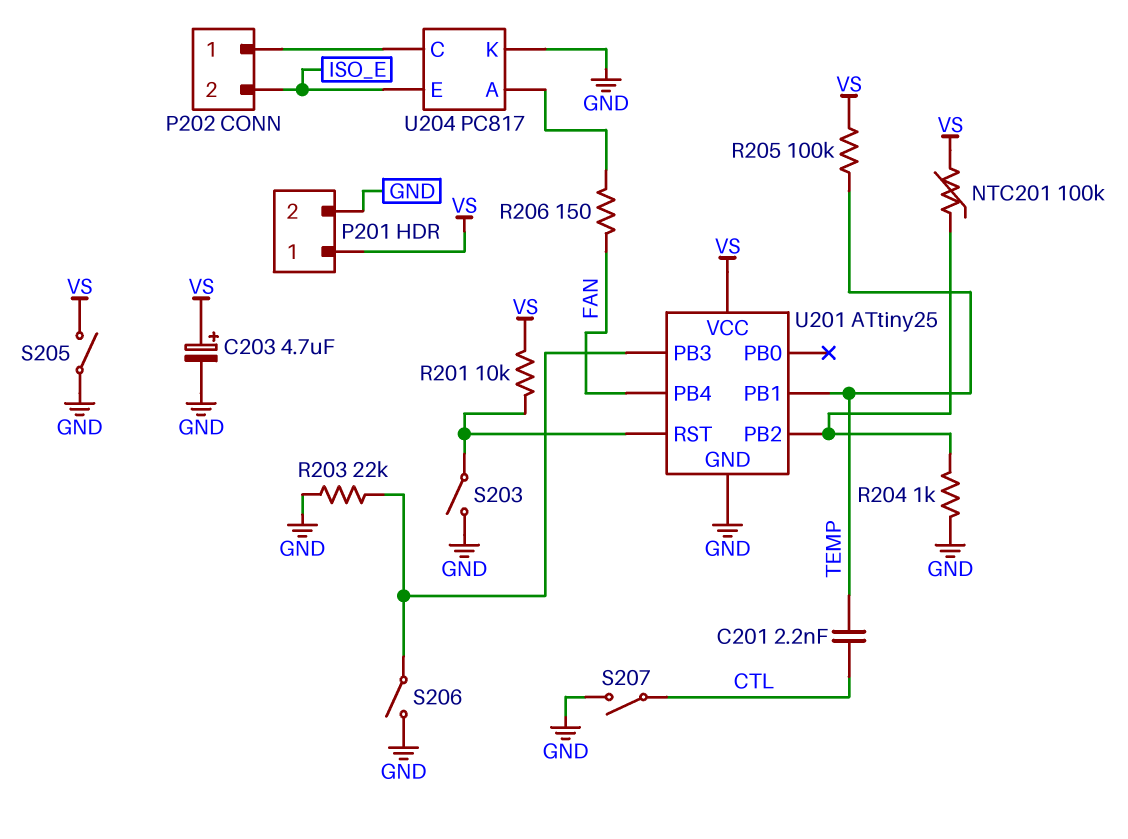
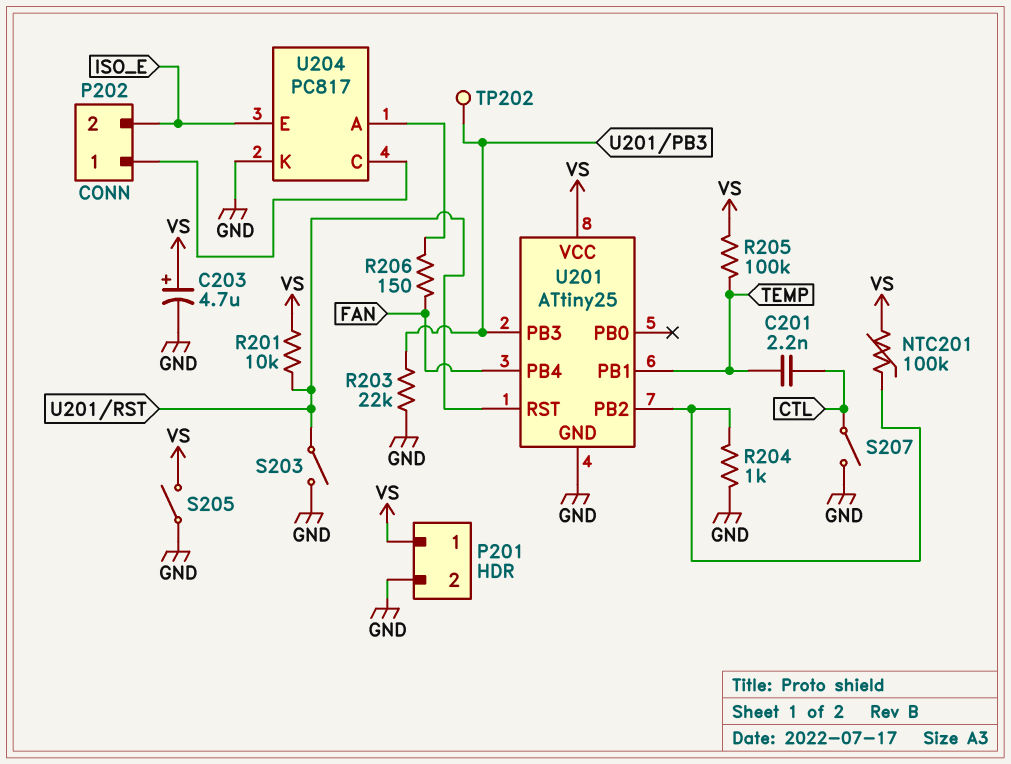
S206: switch (GND, U201/PB3) -> none
TP202: none -> test point (U201/PB3)

